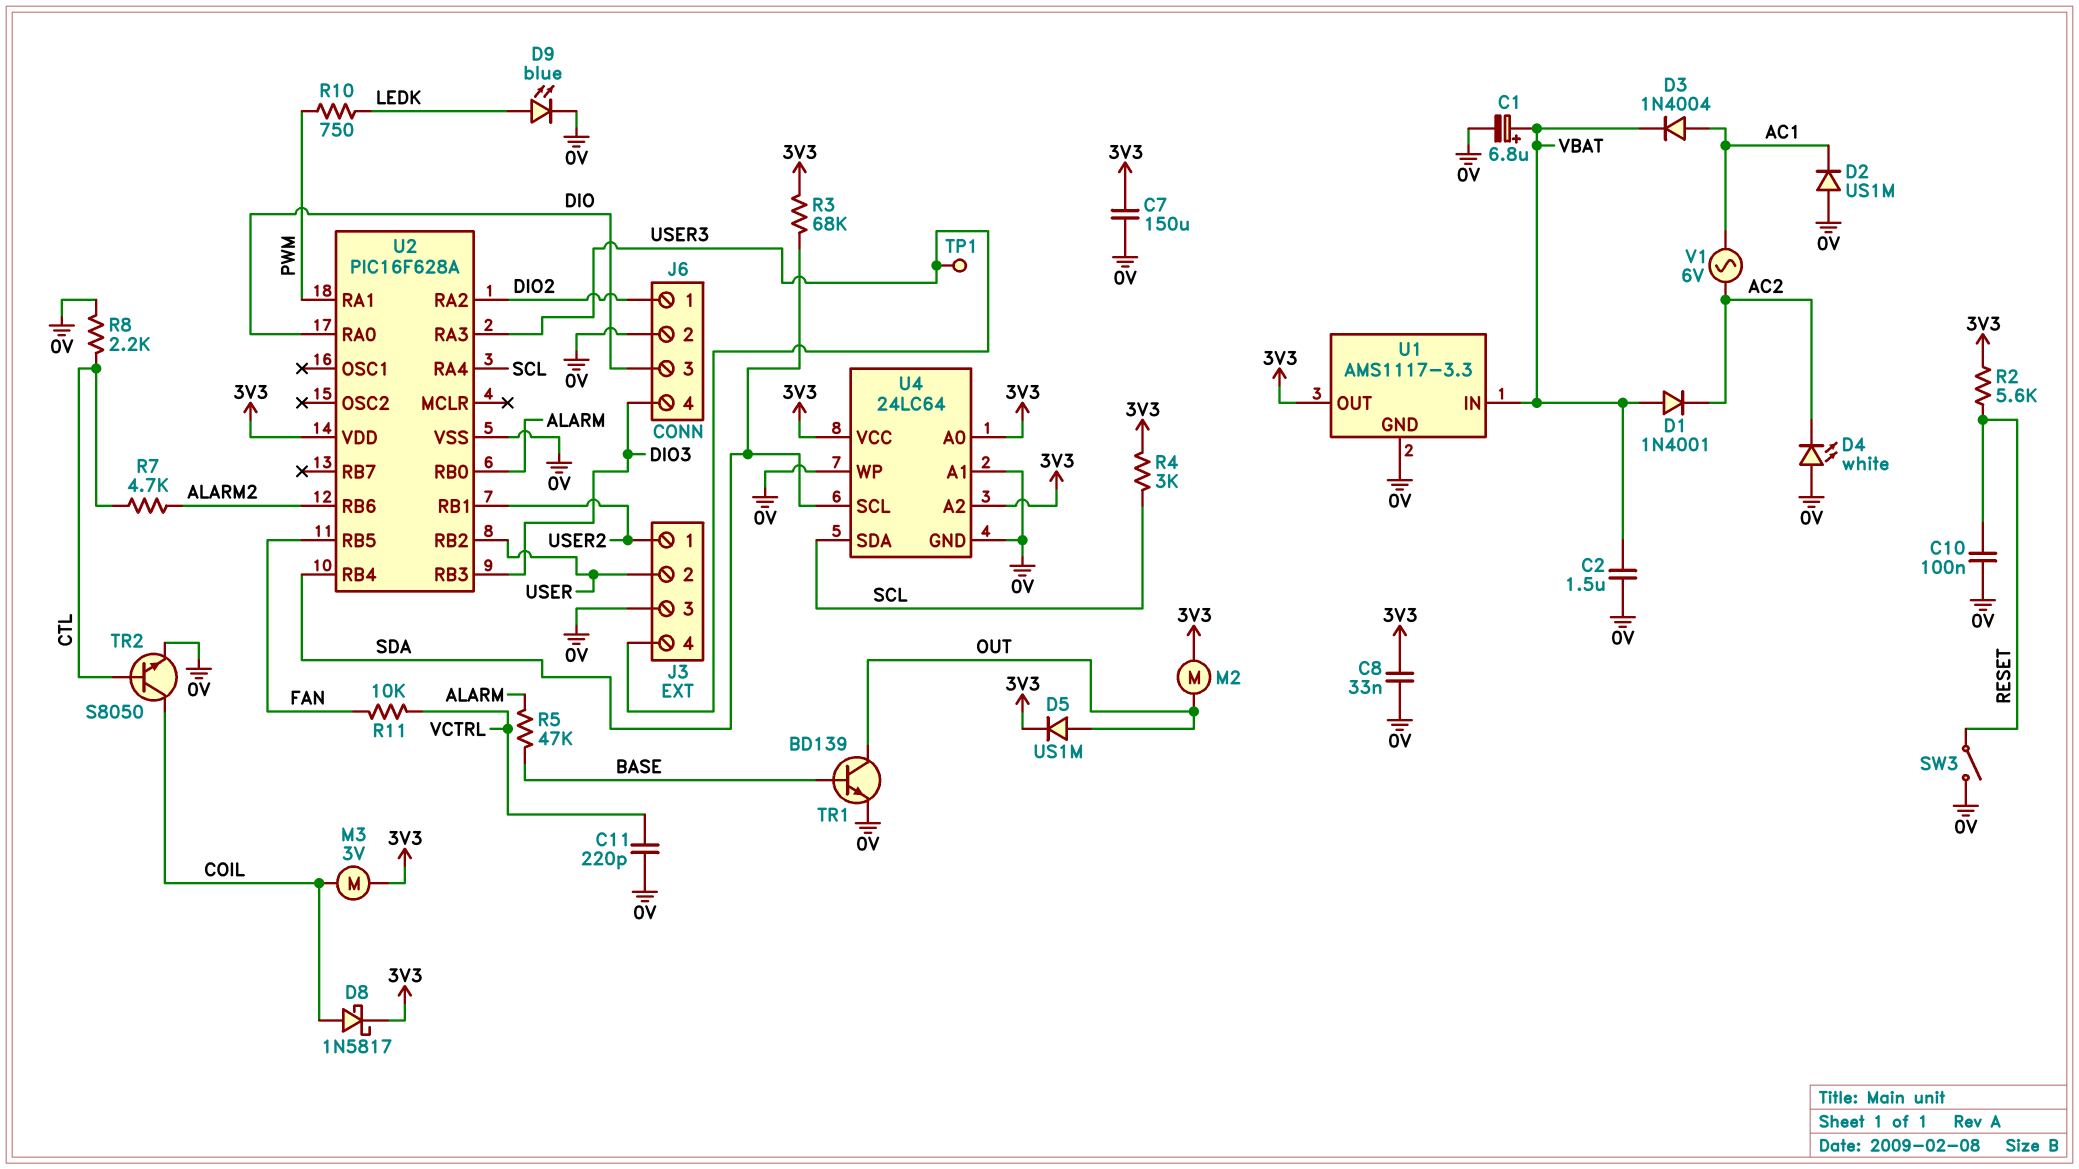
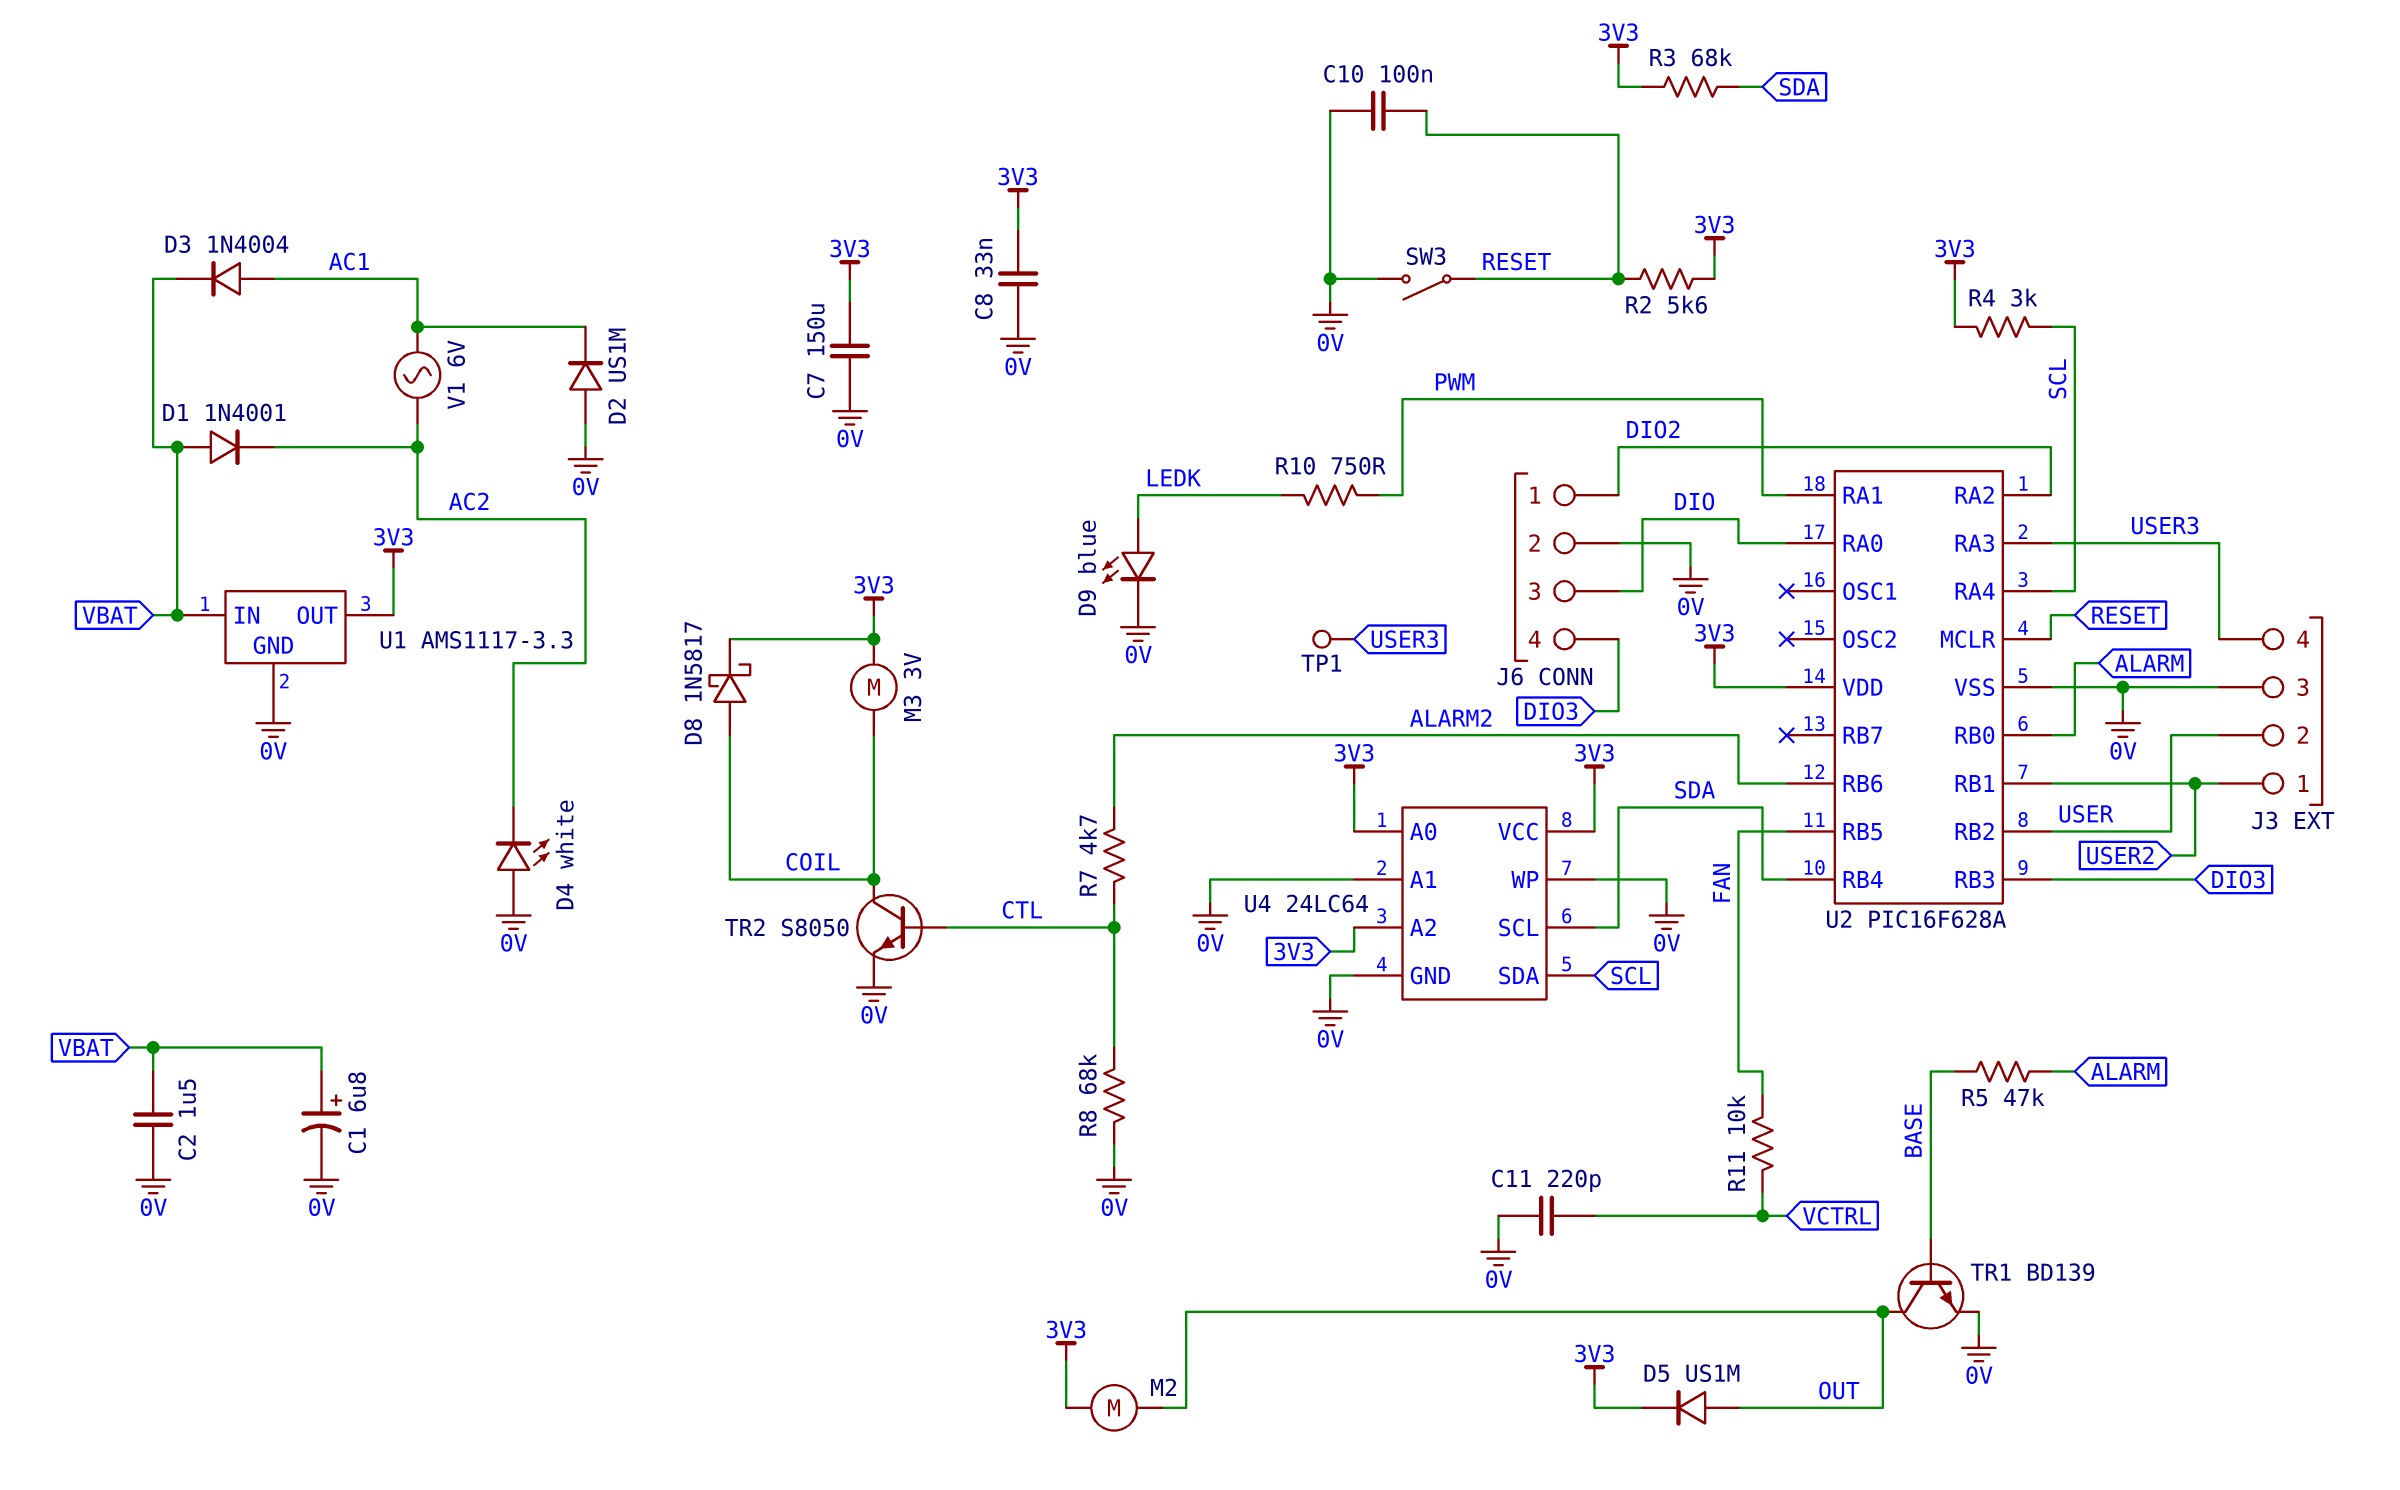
R8: 2.2k (0V, CTL) -> 68k (0V, CTL)
U2 pin MCLR: none -> RESET

